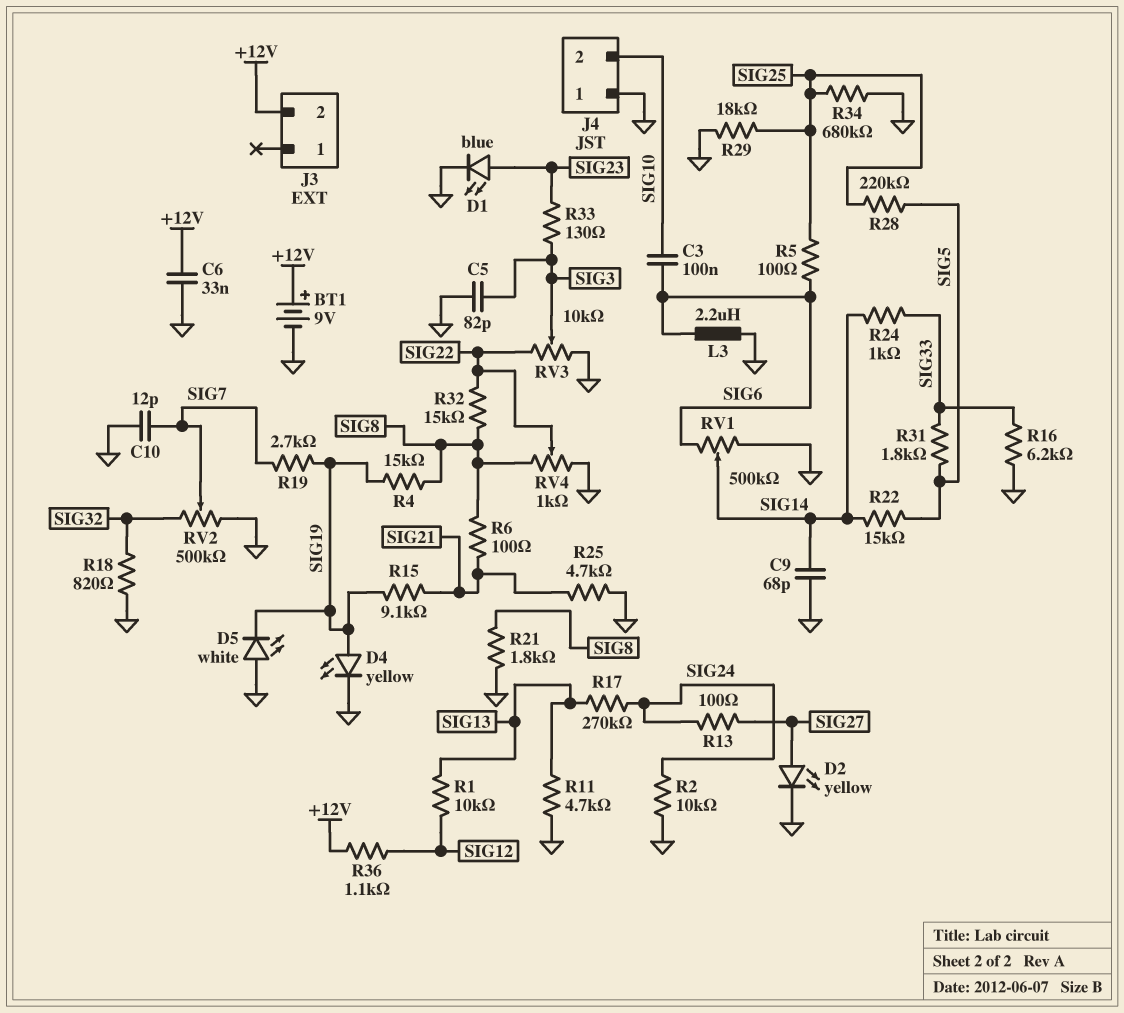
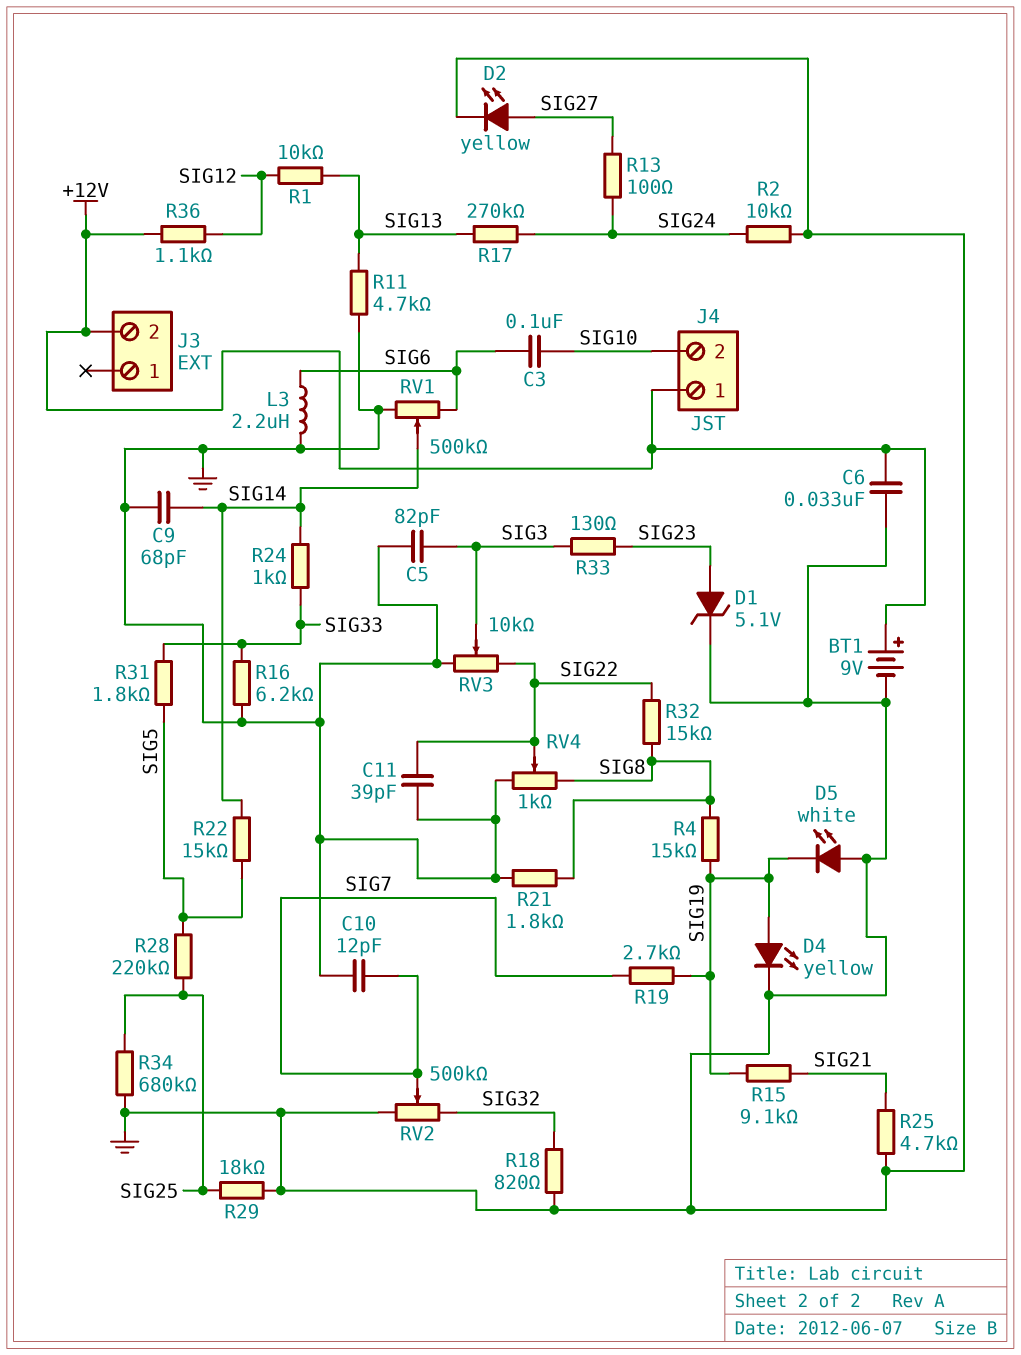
C11: none -> 39pF (GND, SIG22)
D1: LED blue (A SIG23, K GND) -> zener 5.1V (A SIG23, K GND)
J4 pin 1: GND -> +12V
R5: 100 (SIG6, SIG25) -> none
R6: 100 (SIG8, SIG21) -> none

